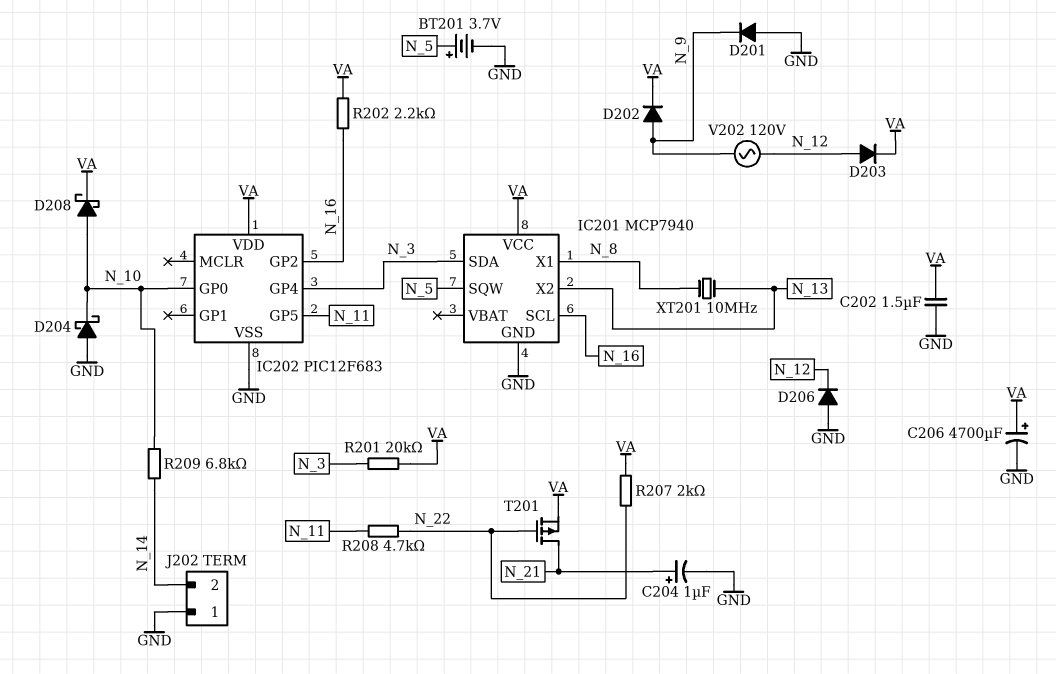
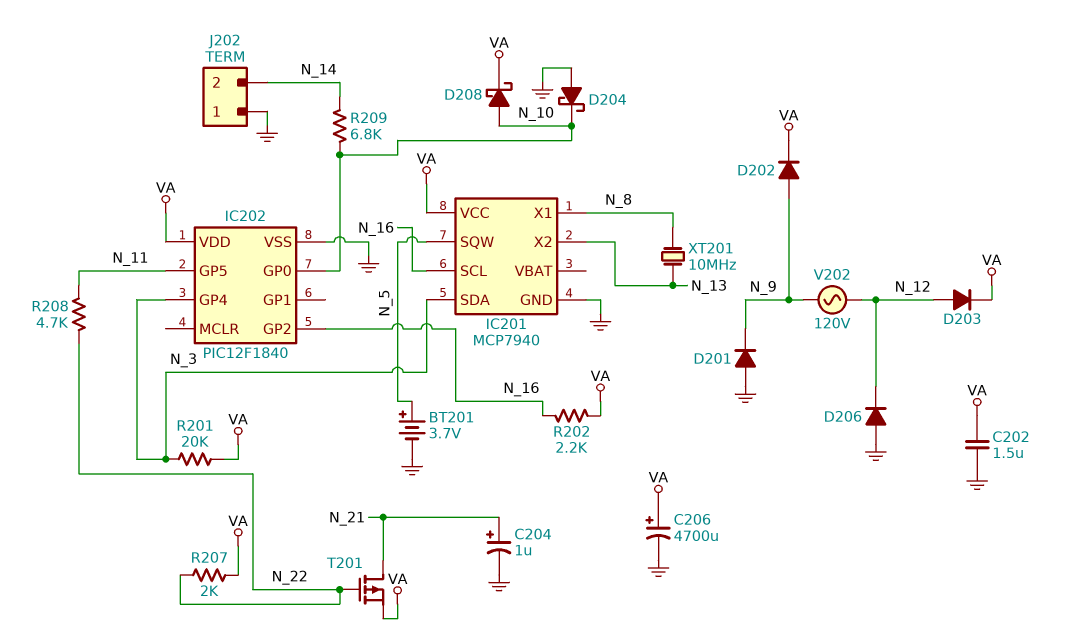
IC202: PIC12F683 -> PIC12F1840

